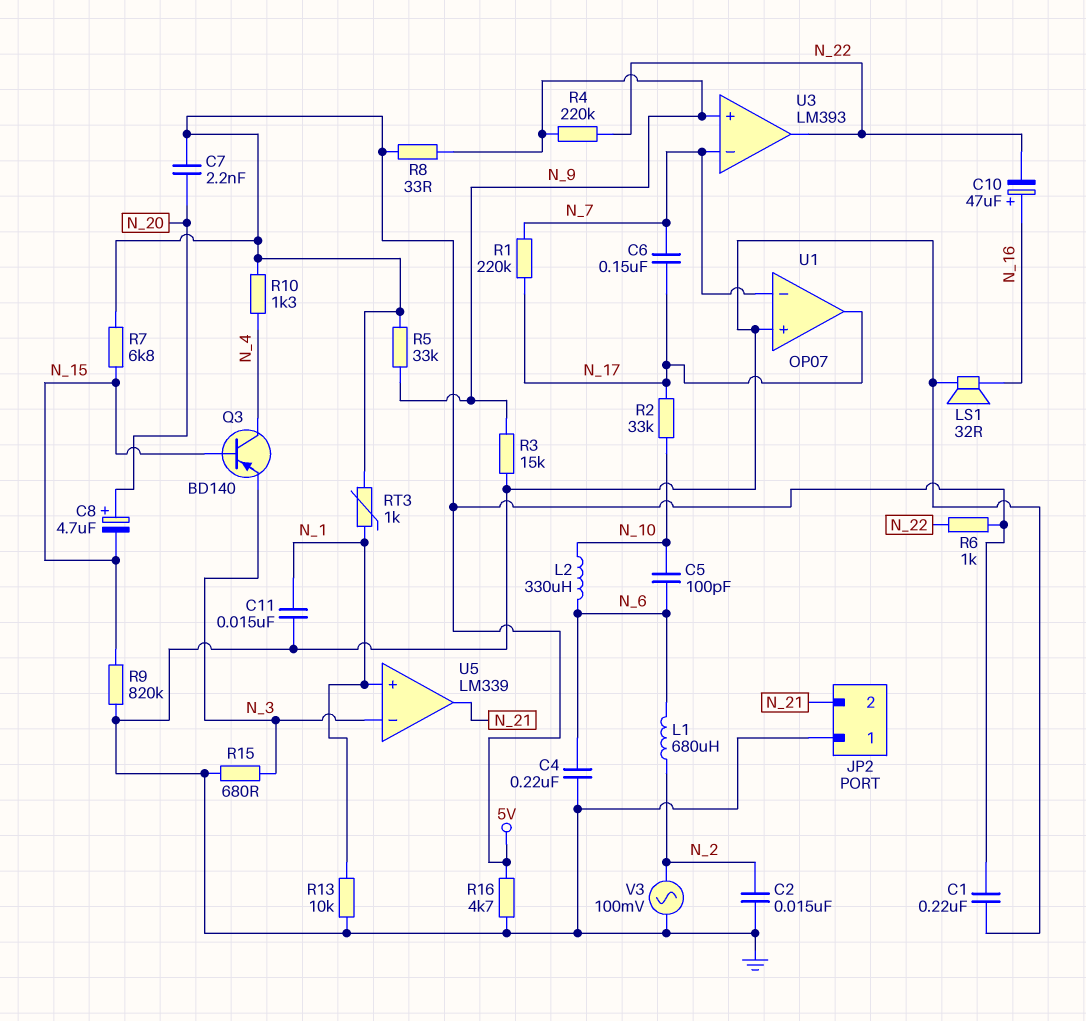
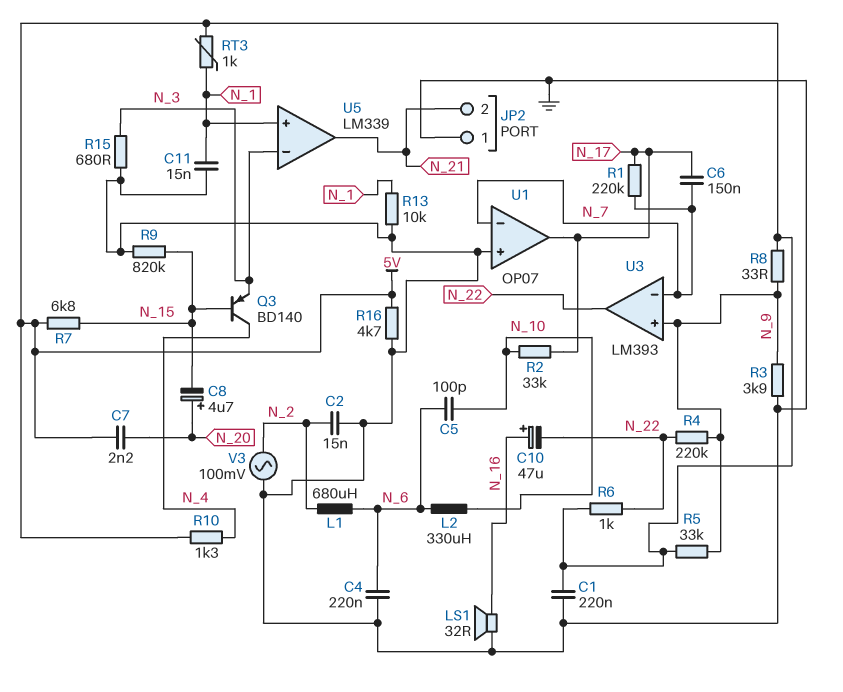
R3: 15k (GND, N_9) -> 3.9k (GND, N_9)

